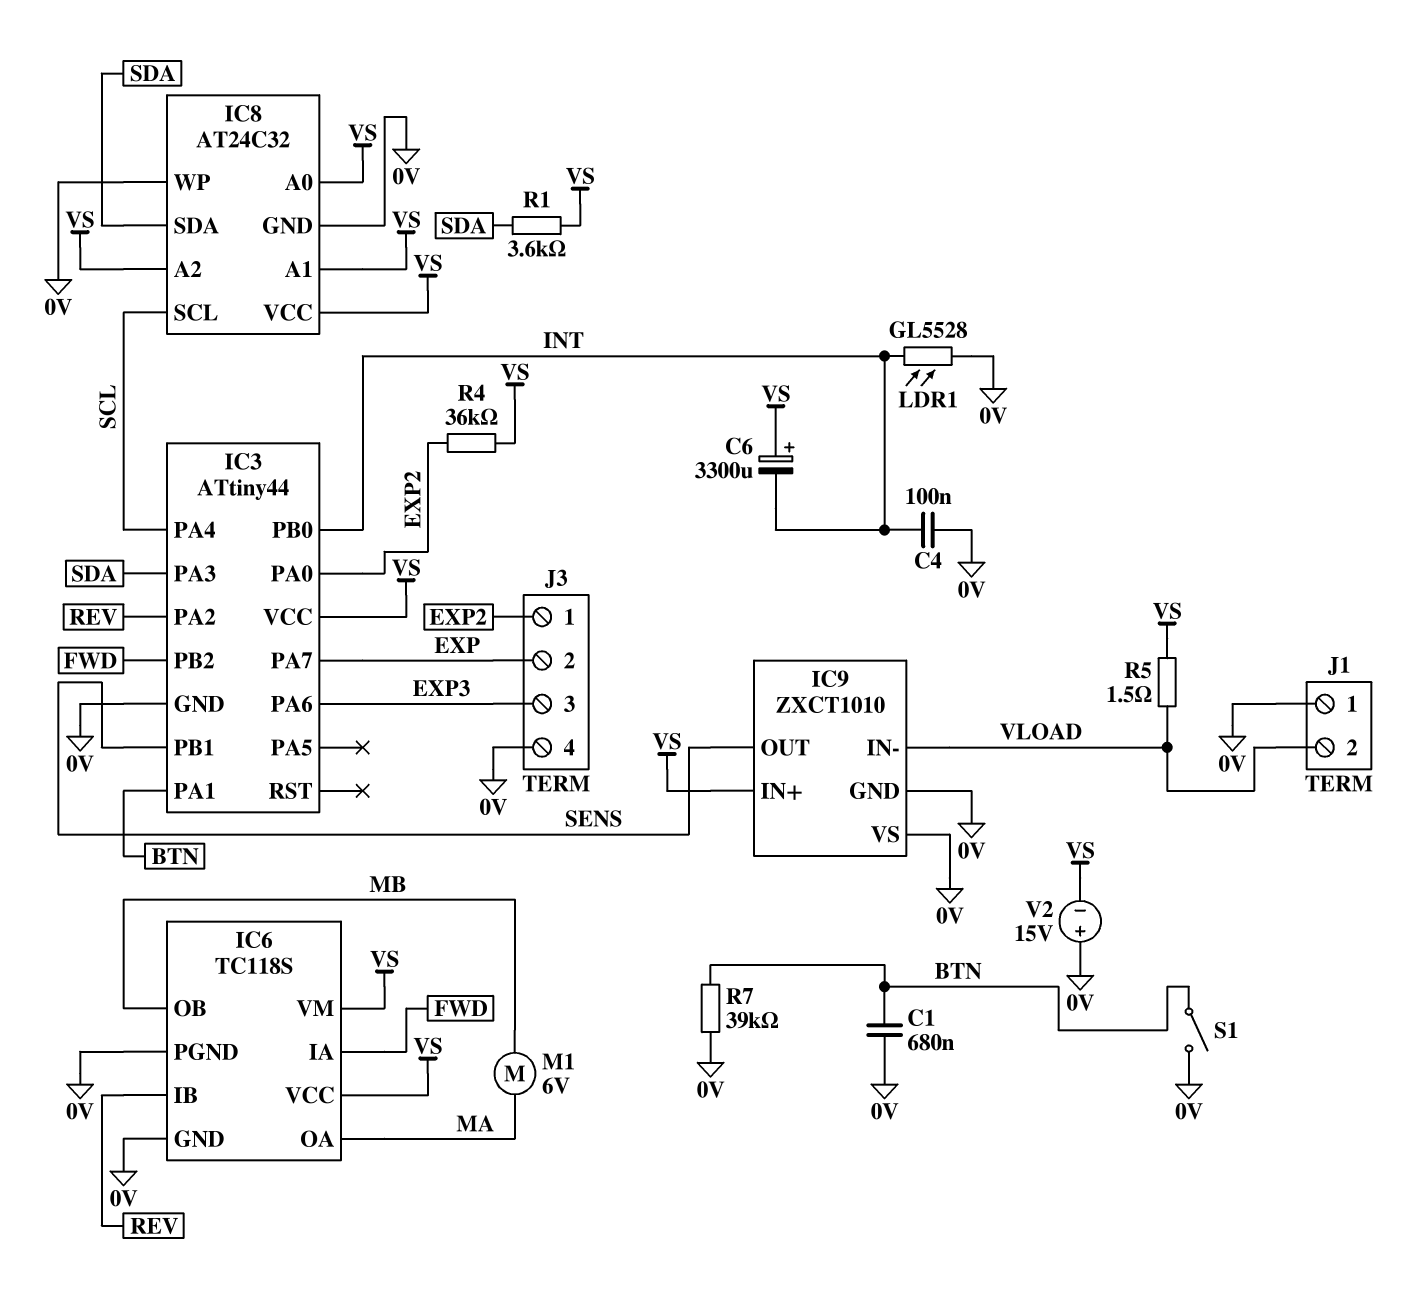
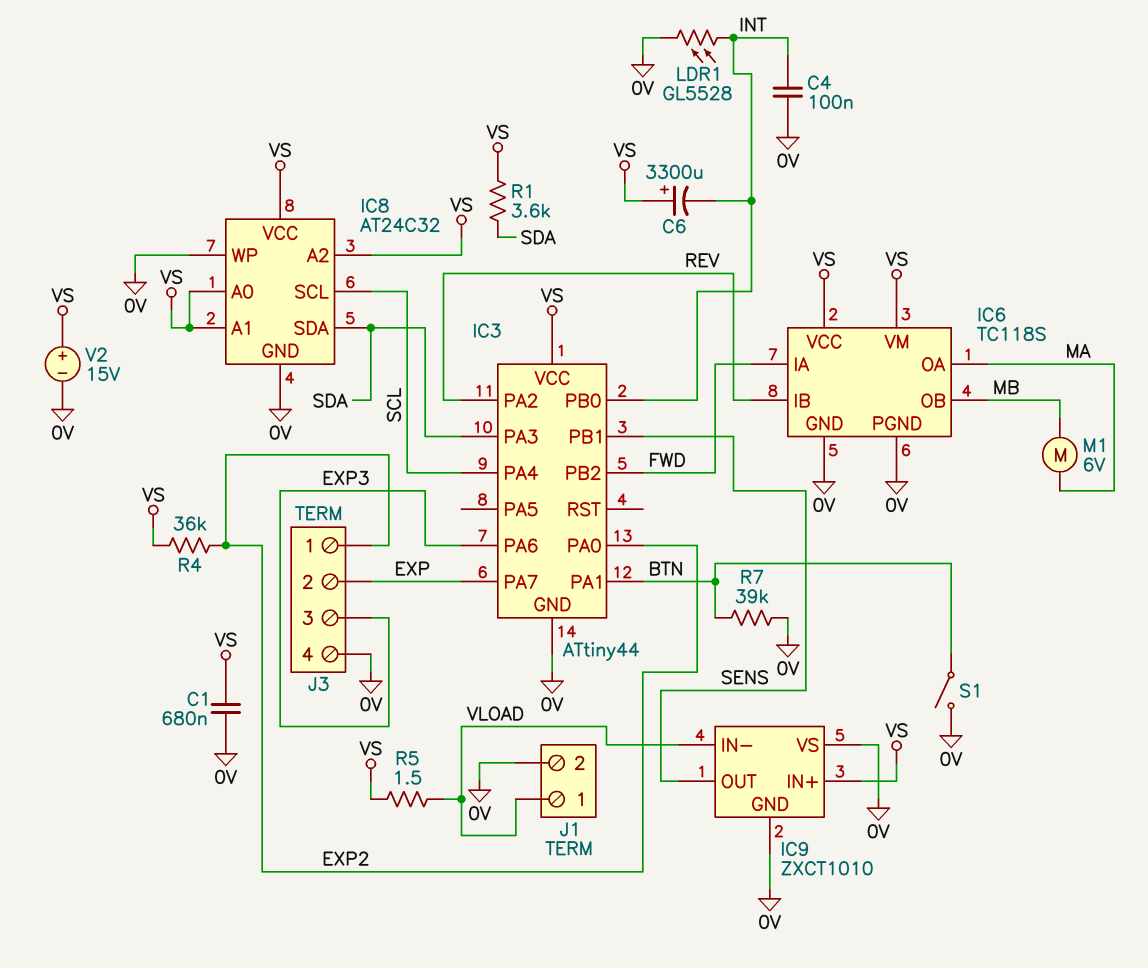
C1: 680nF (0V, BTN) -> 680nF (0V, VS)
J1 pin 1: 0V -> VLOAD
J1 pin 2: VLOAD -> 0V
V2: 15V (plus 0V, minus VS) -> 15V (plus VS, minus 0V)

